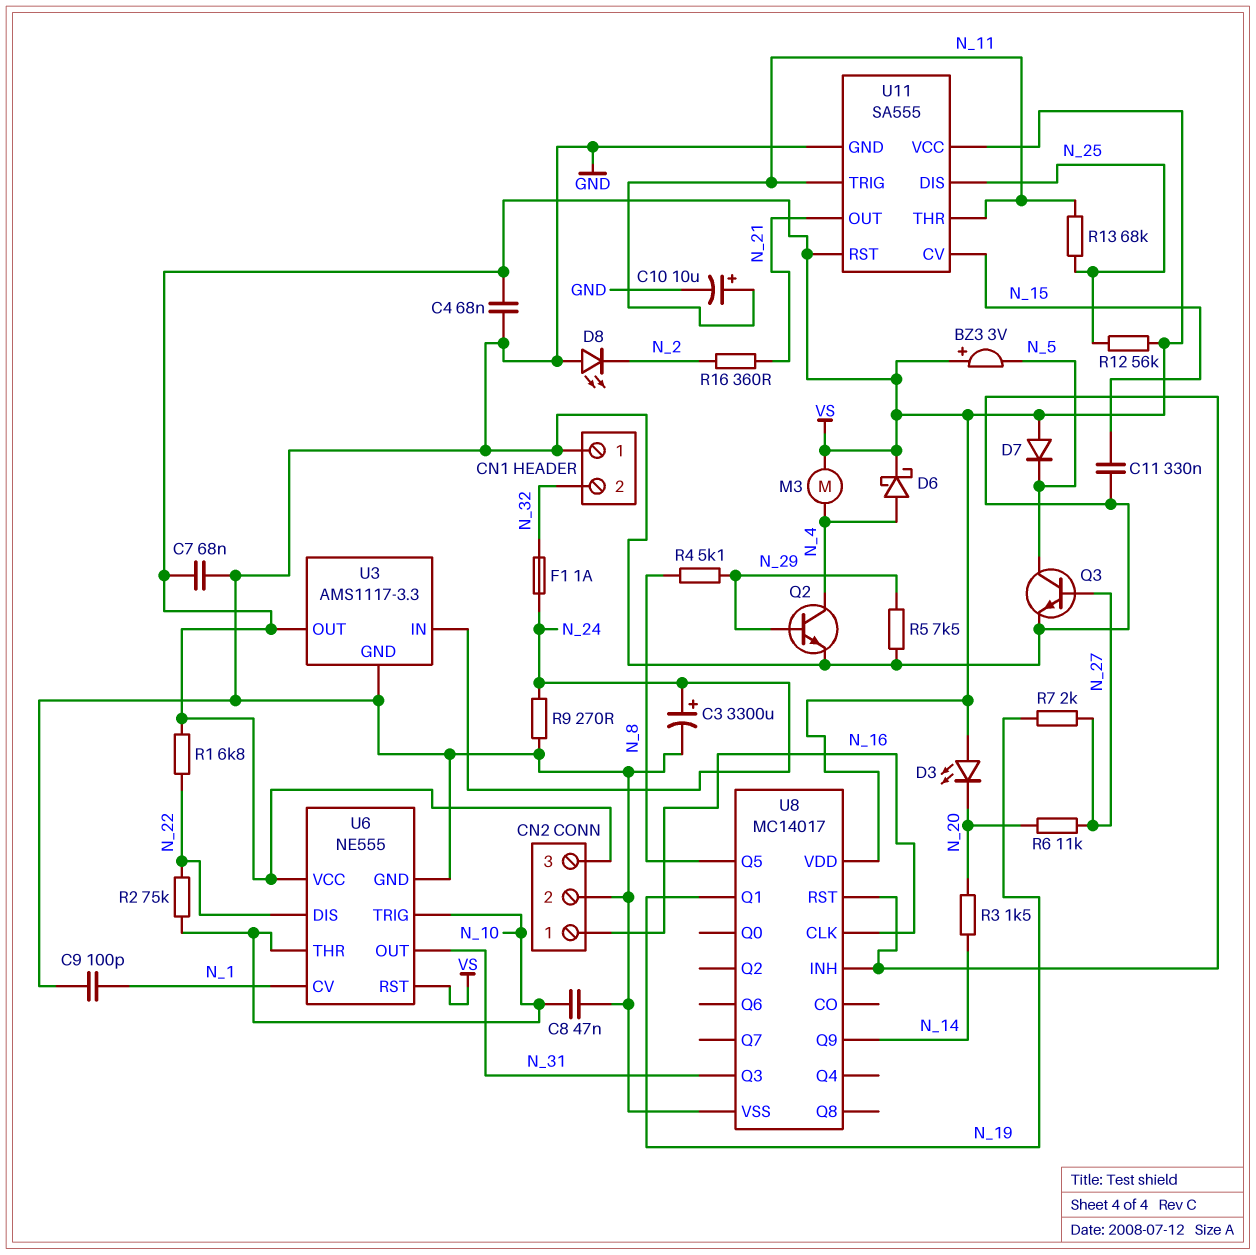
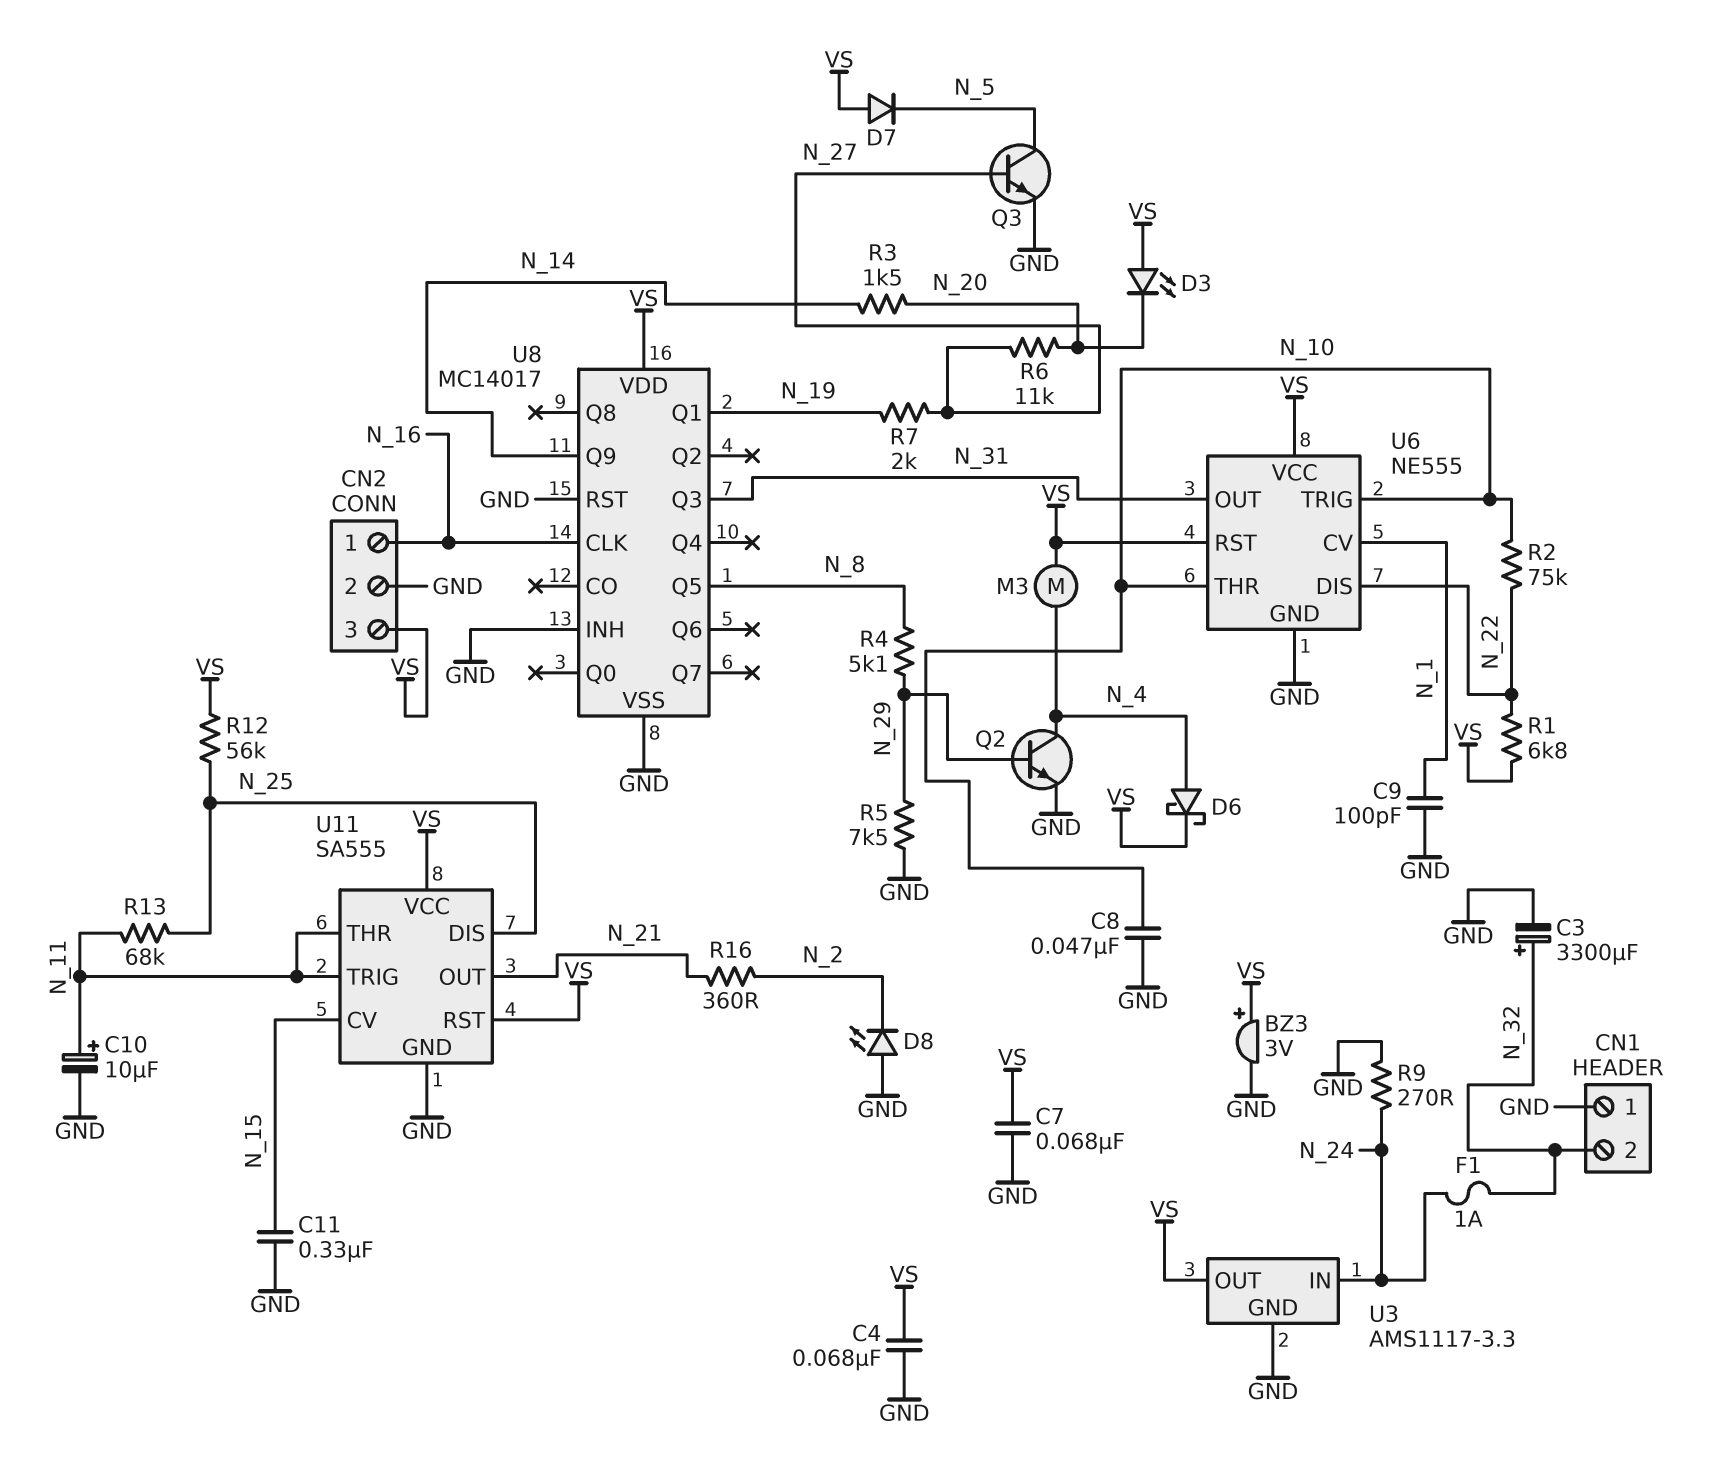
BZ3: buzzer 3V (plus VS, minus N_5) -> buzzer 3V (plus VS, minus GND)
C3: 3300uF (plus N_24, minus GND) -> 3300uF (plus N_32, minus GND)

